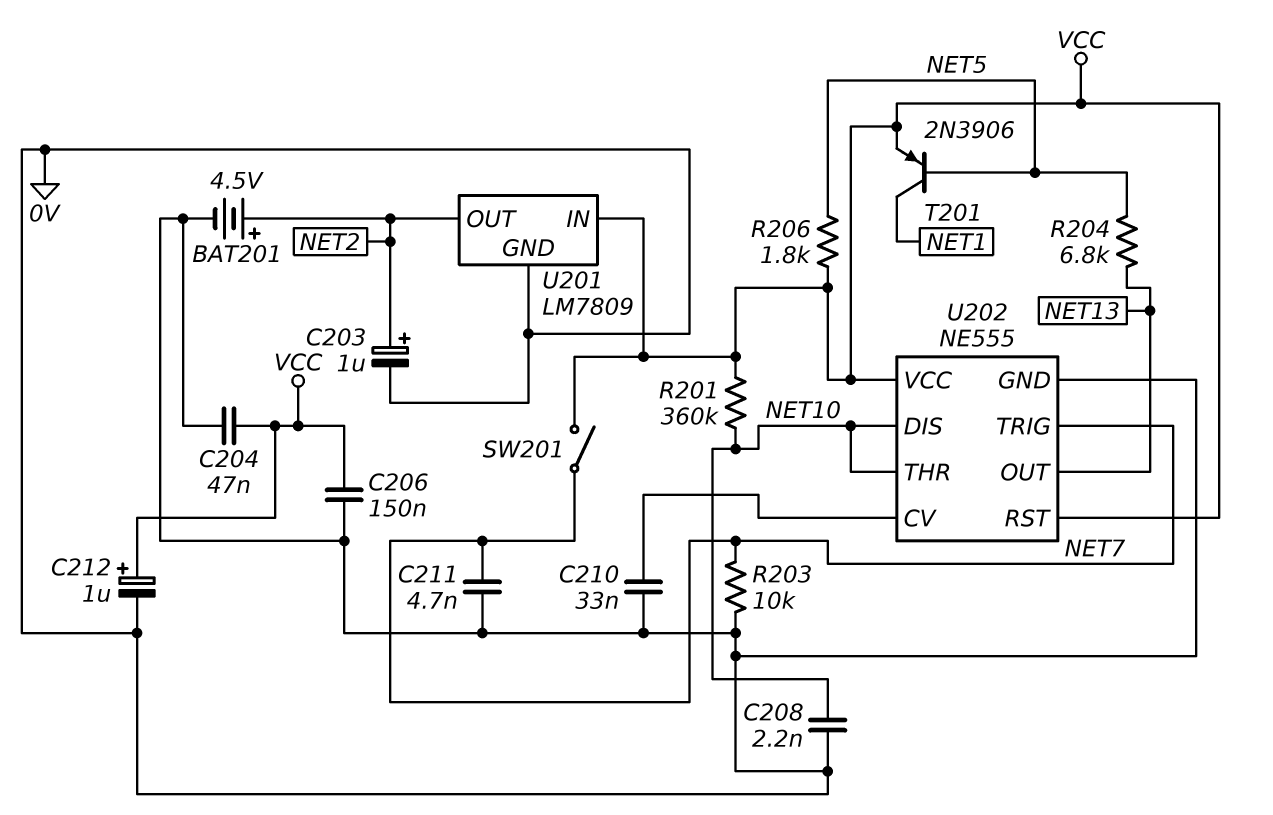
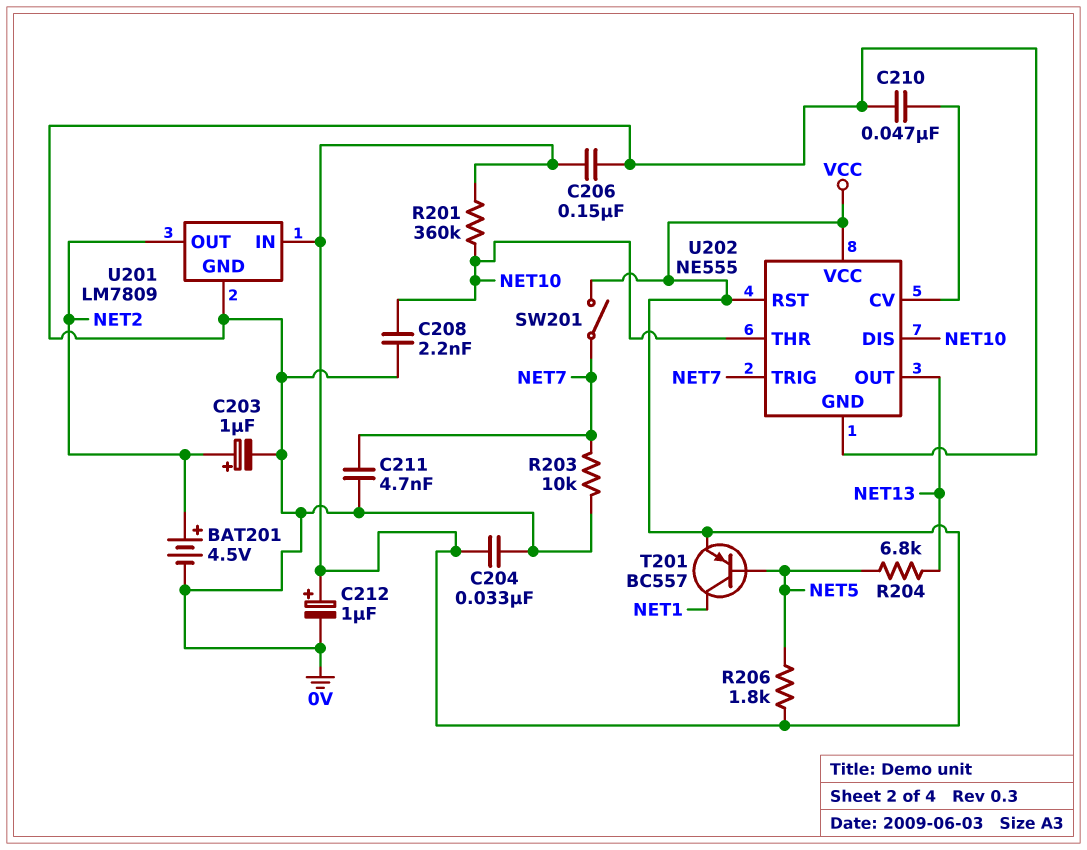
C204: 47nF (0V, VCC) -> 33nF (0V, VCC)
C210: 33nF (0V, U202/CV) -> 47nF (0V, U202/CV)
T201: PNP 2N3906 (B NET5, C NET1, E VCC) -> PNP BC557 (B NET5, C NET1, E VCC)

